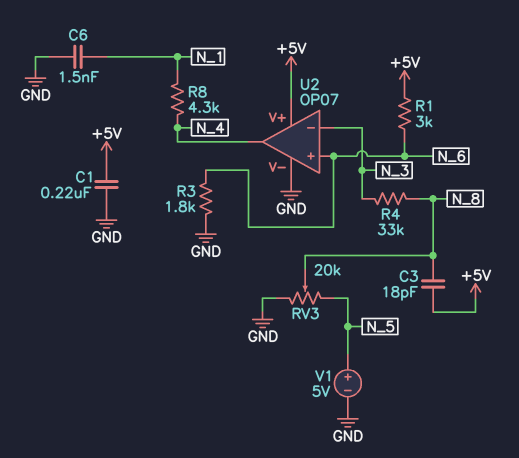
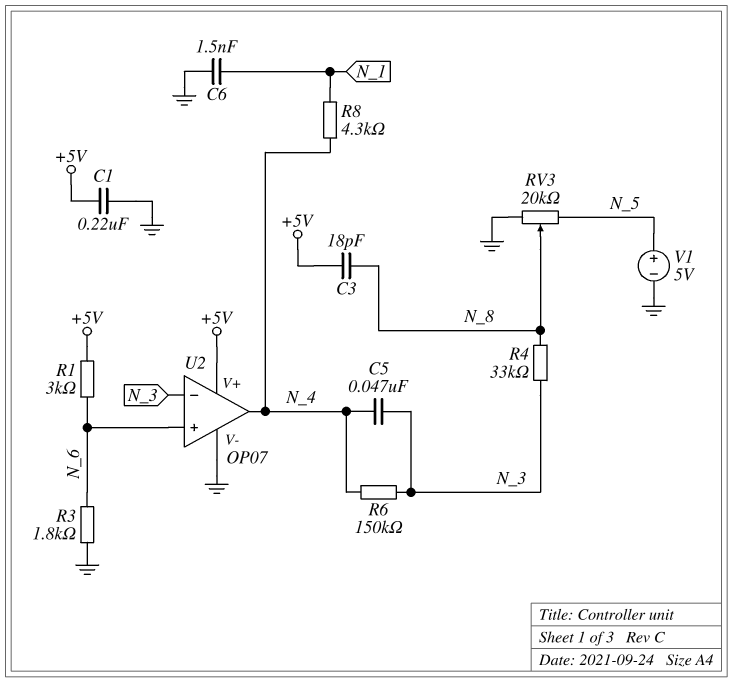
C5: none -> 47nF (N_3, N_4)
R6: none -> 150k (N_3, N_4)

